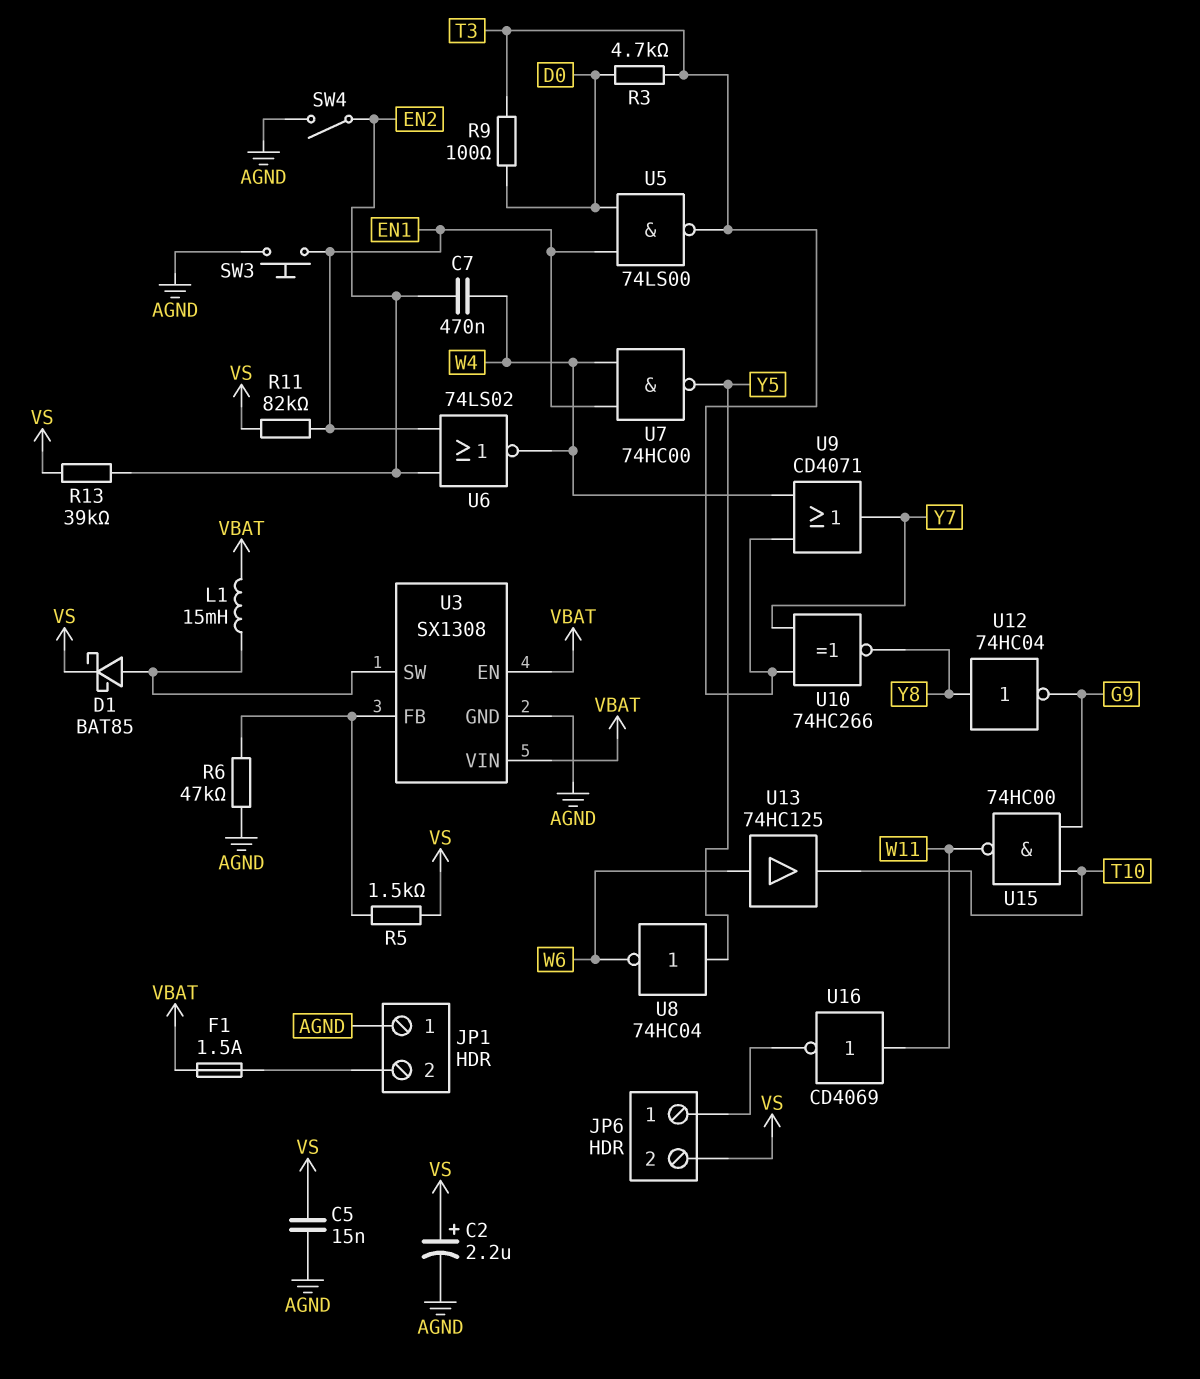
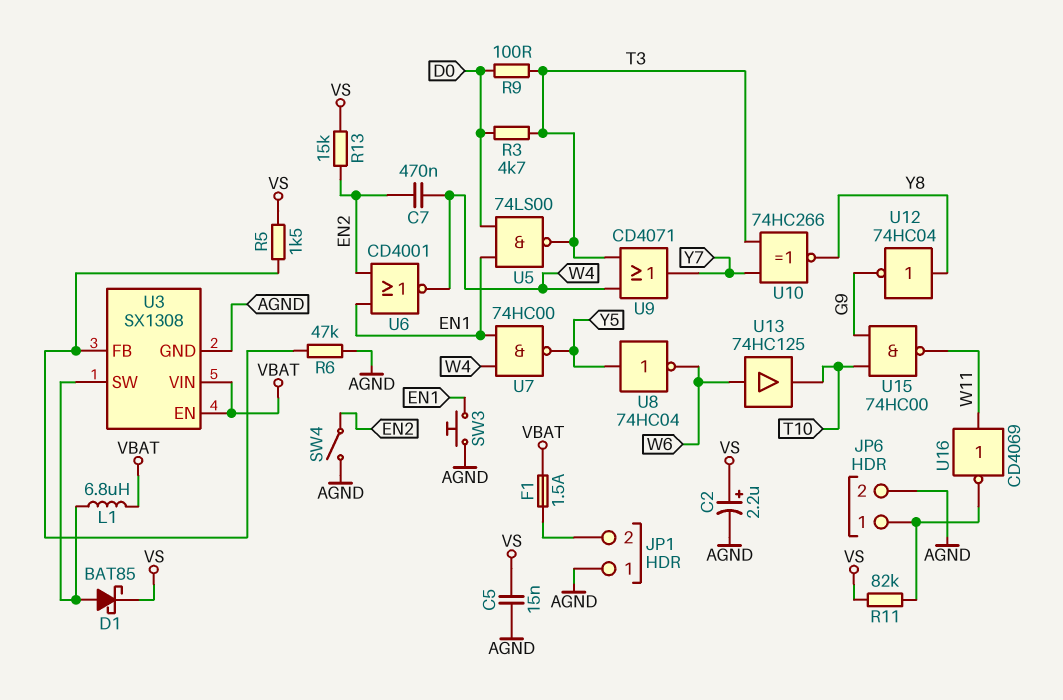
JP6 pin 2: VS -> AGND
L1: 15mH (U3/SW, VBAT) -> 6.8uH (U3/SW, VBAT)
R11: 82k (EN1, VS) -> 82k (JP6/1, VS)
R13: 39k (EN2, VS) -> 15k (EN2, VS)
U6: NOR 74LS02 (in EN1, in EN2, out W4) -> NOR CD4001 (in EN1, in EN2, out W4)

